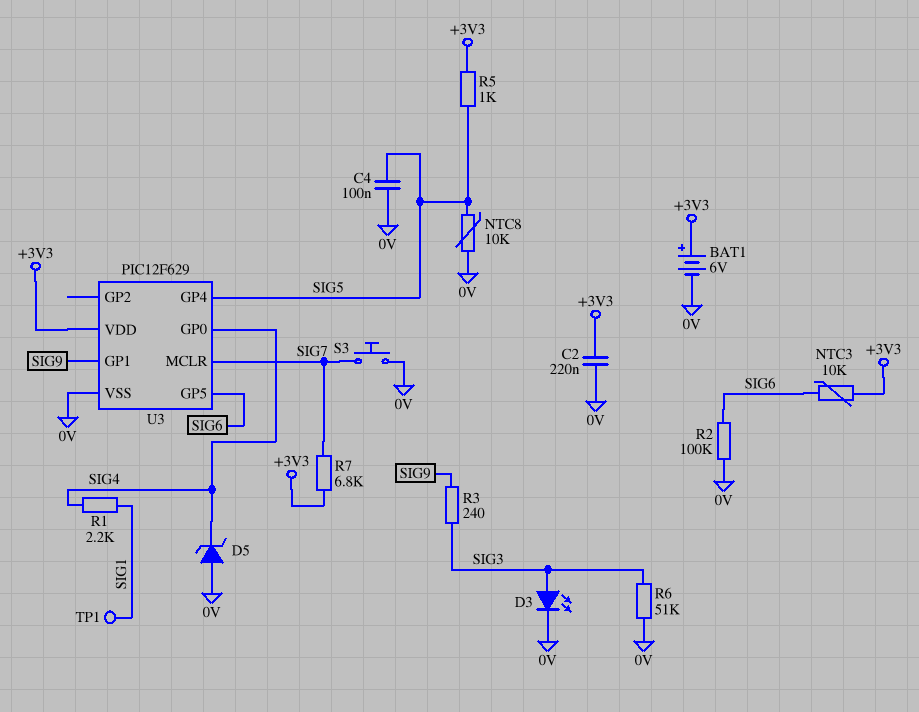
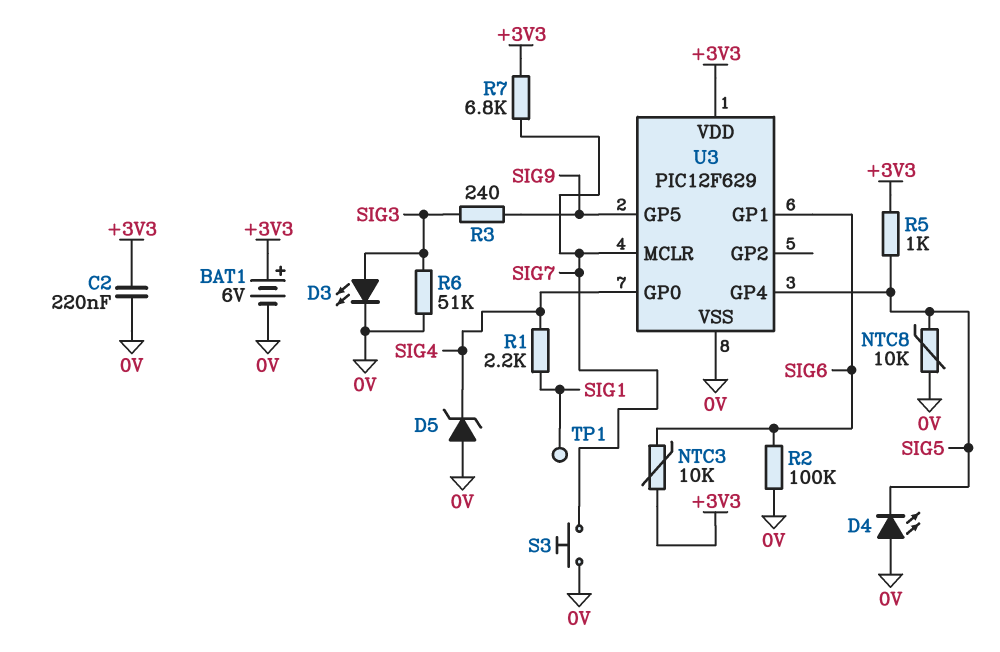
C4: 100nF (0V, SIG5) -> none
D4: none -> LED (A 0V, K SIG5)
U3 pin GP1: SIG9 -> SIG6
U3 pin GP5: SIG6 -> SIG9

